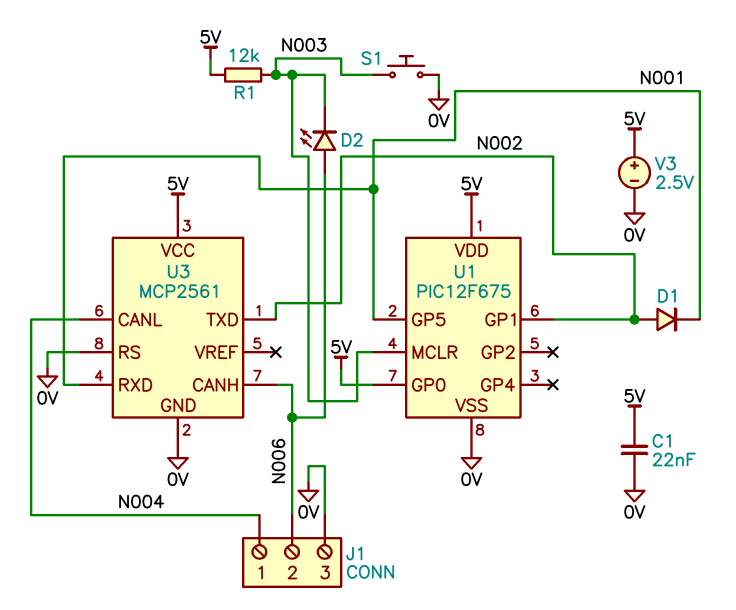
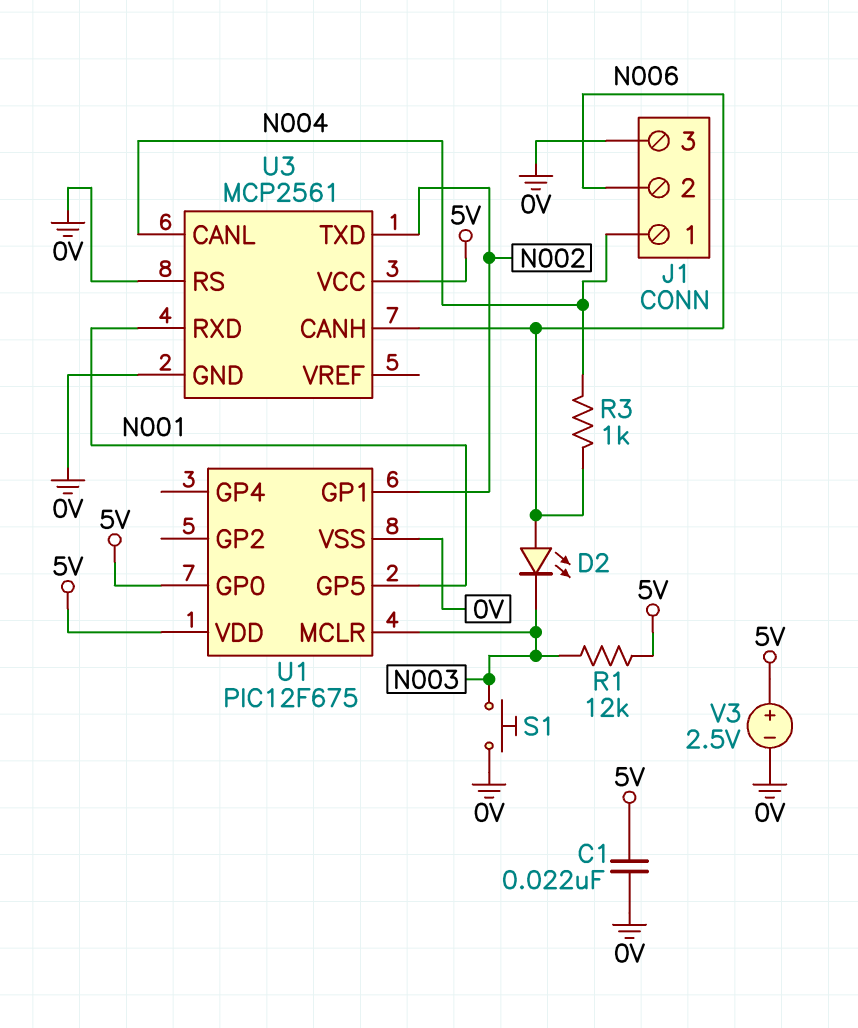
D1: diode (A N002, K N001) -> none
R3: none -> 1k (N004, N006)

